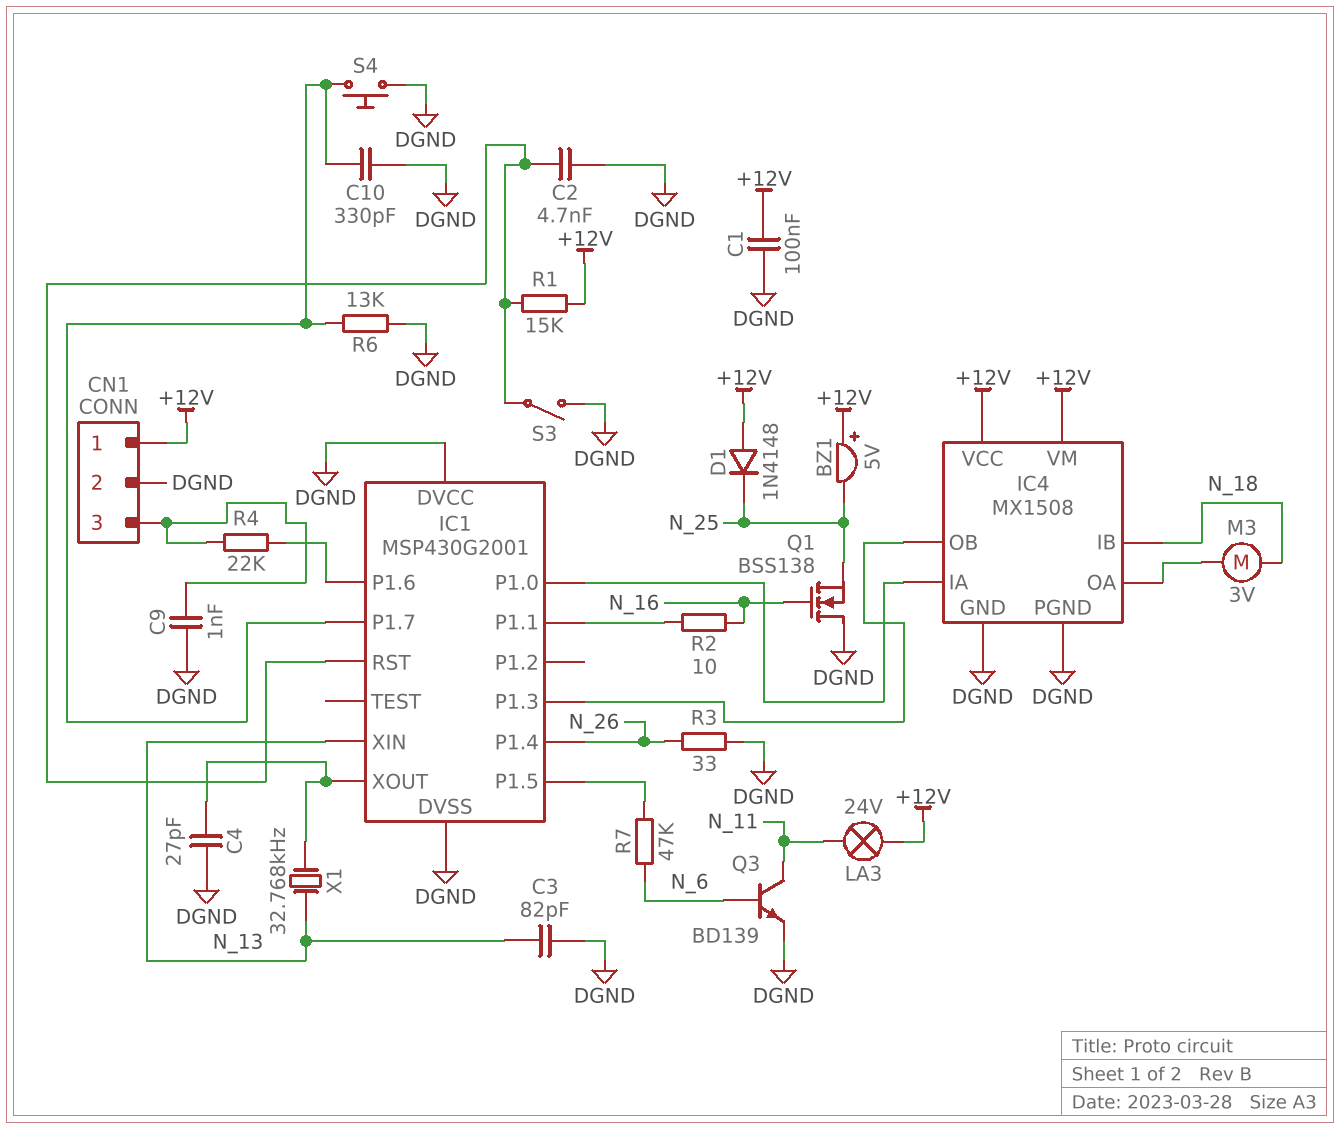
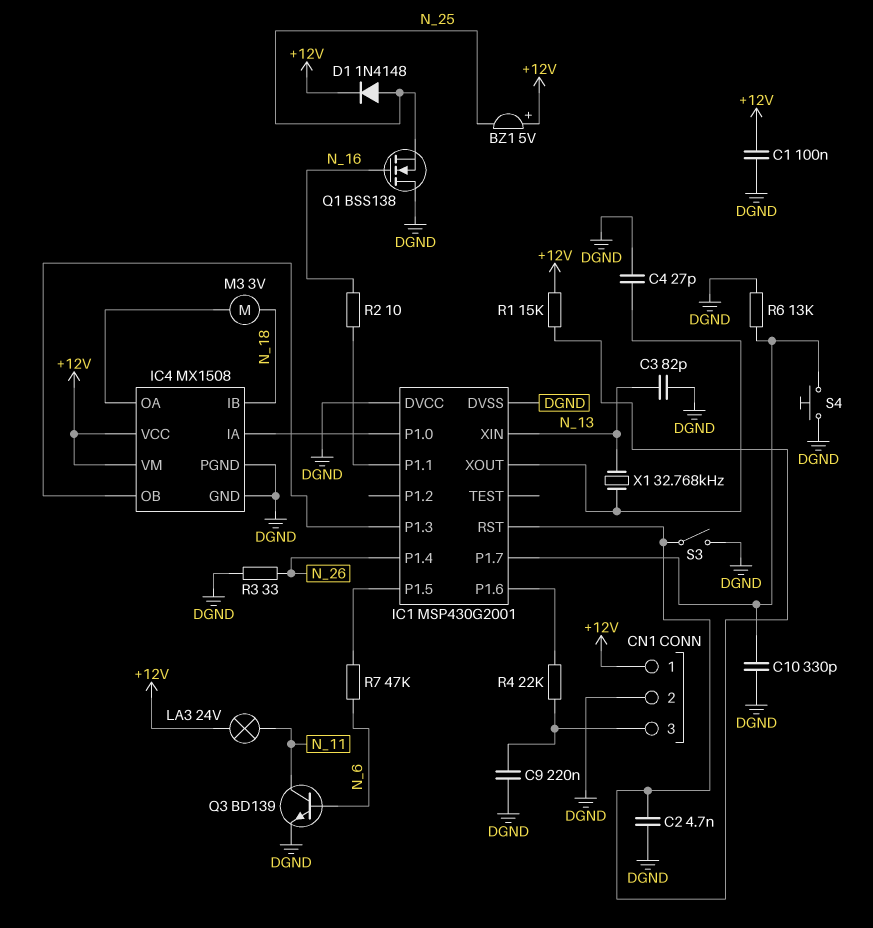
C9: 1nF (CN1/3, DGND) -> 220nF (CN1/3, DGND)
D1: diode 1N4148 (A +12V, K N_25) -> diode 1N4148 (A N_25, K +12V)

